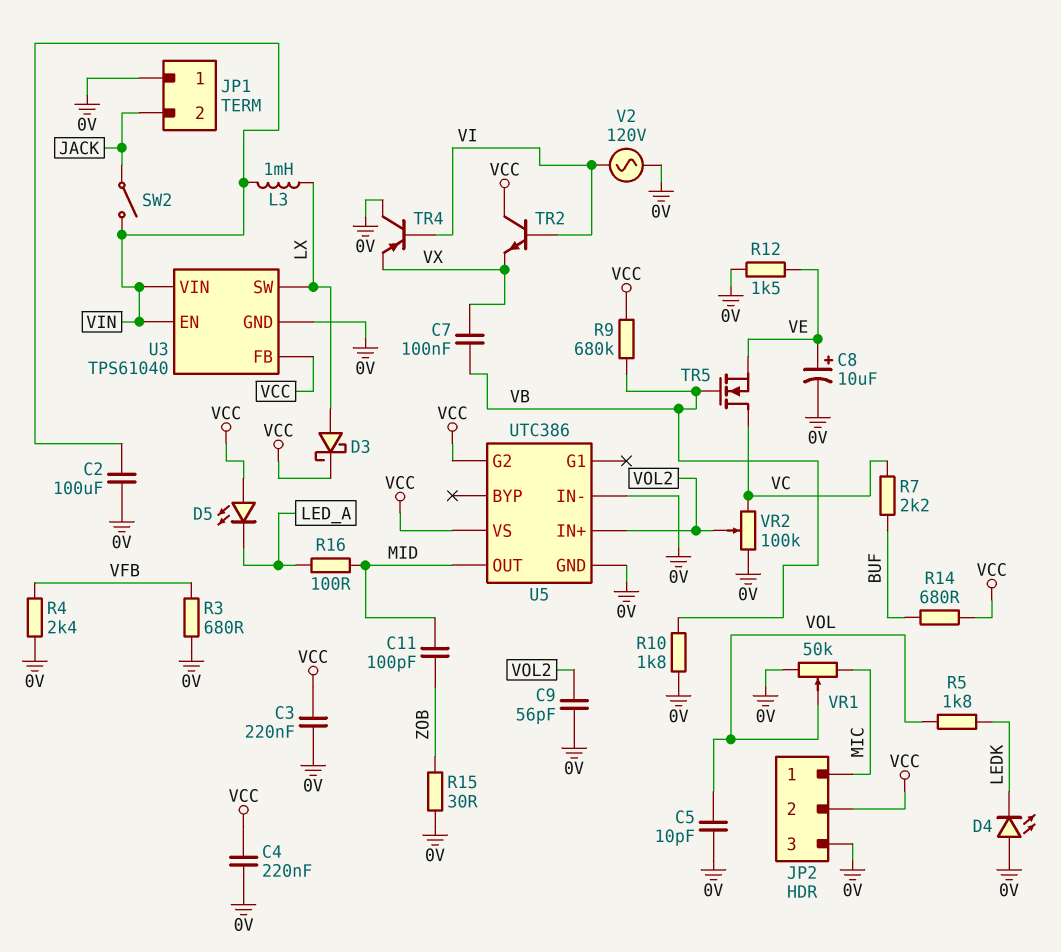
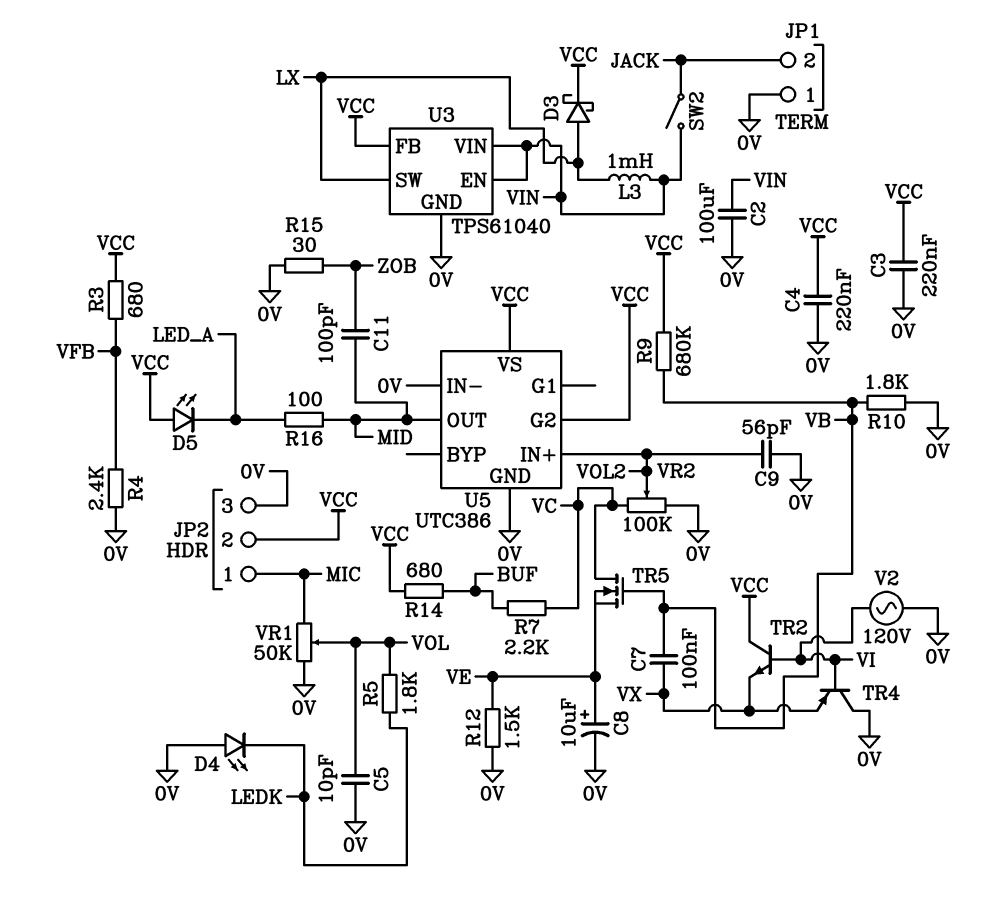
R3: 680 (0V, VFB) -> 680 (VCC, VFB)

